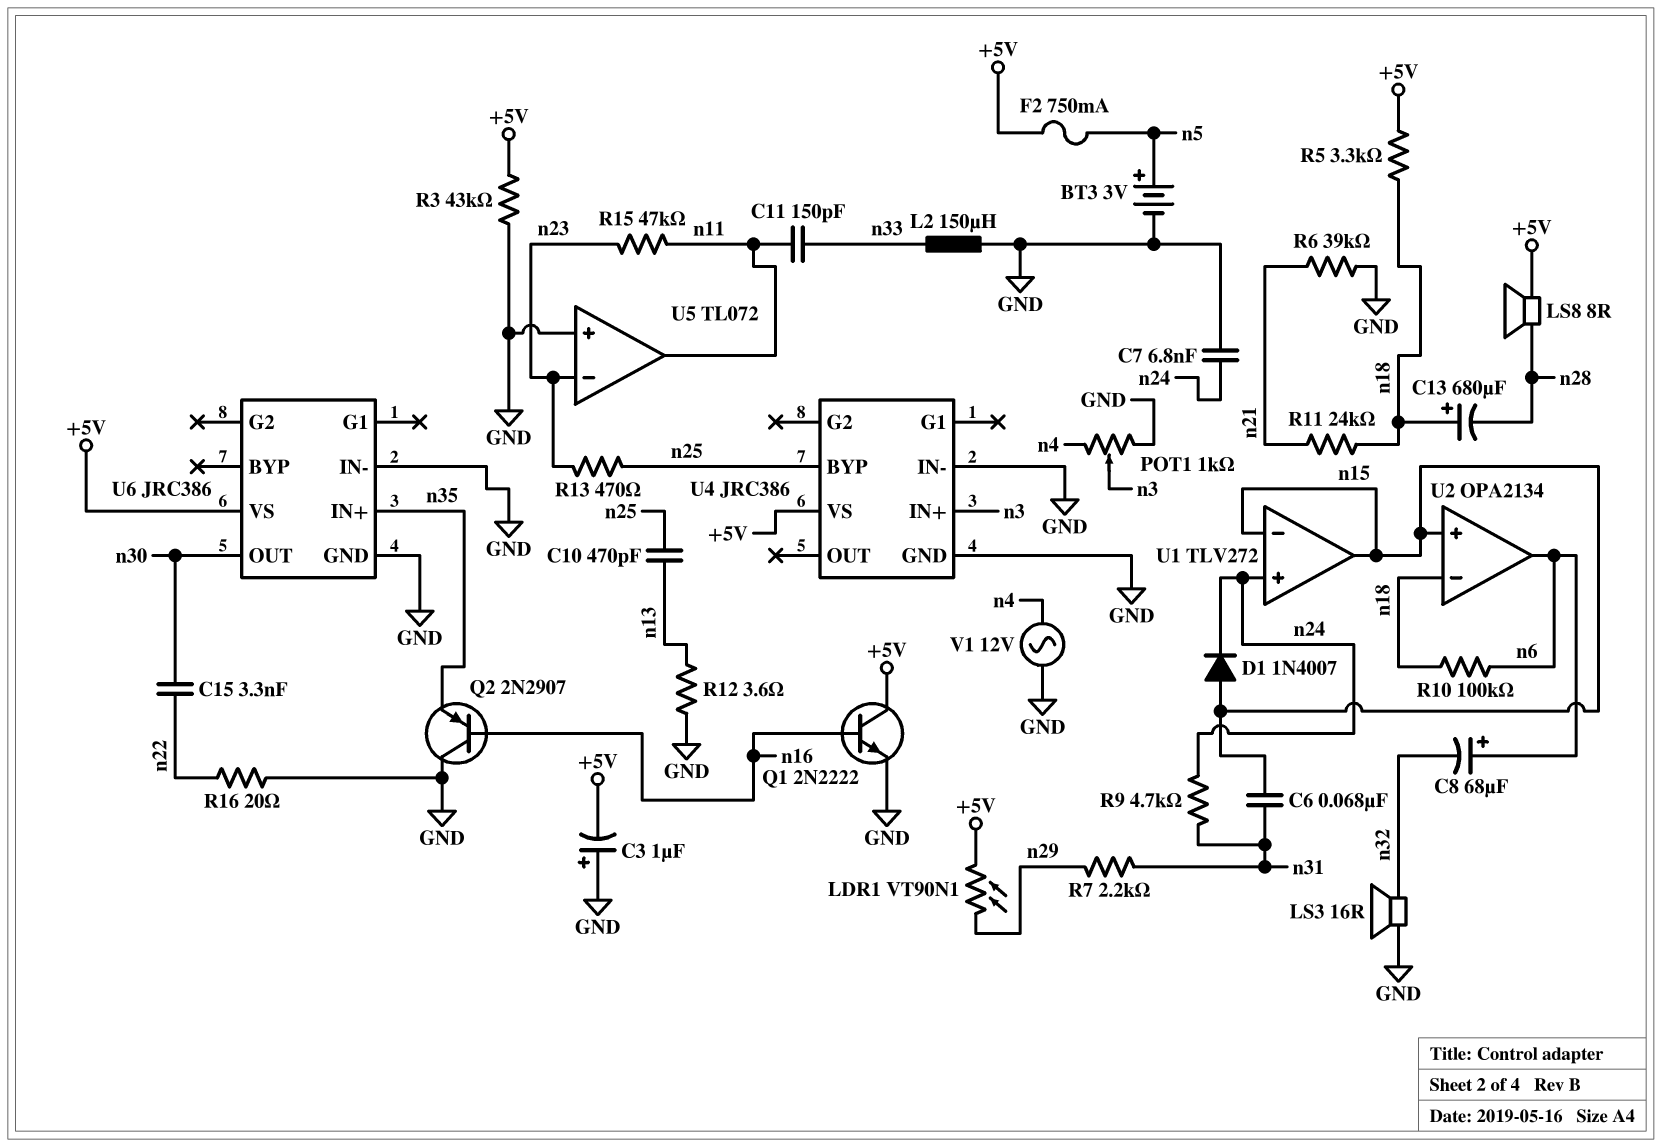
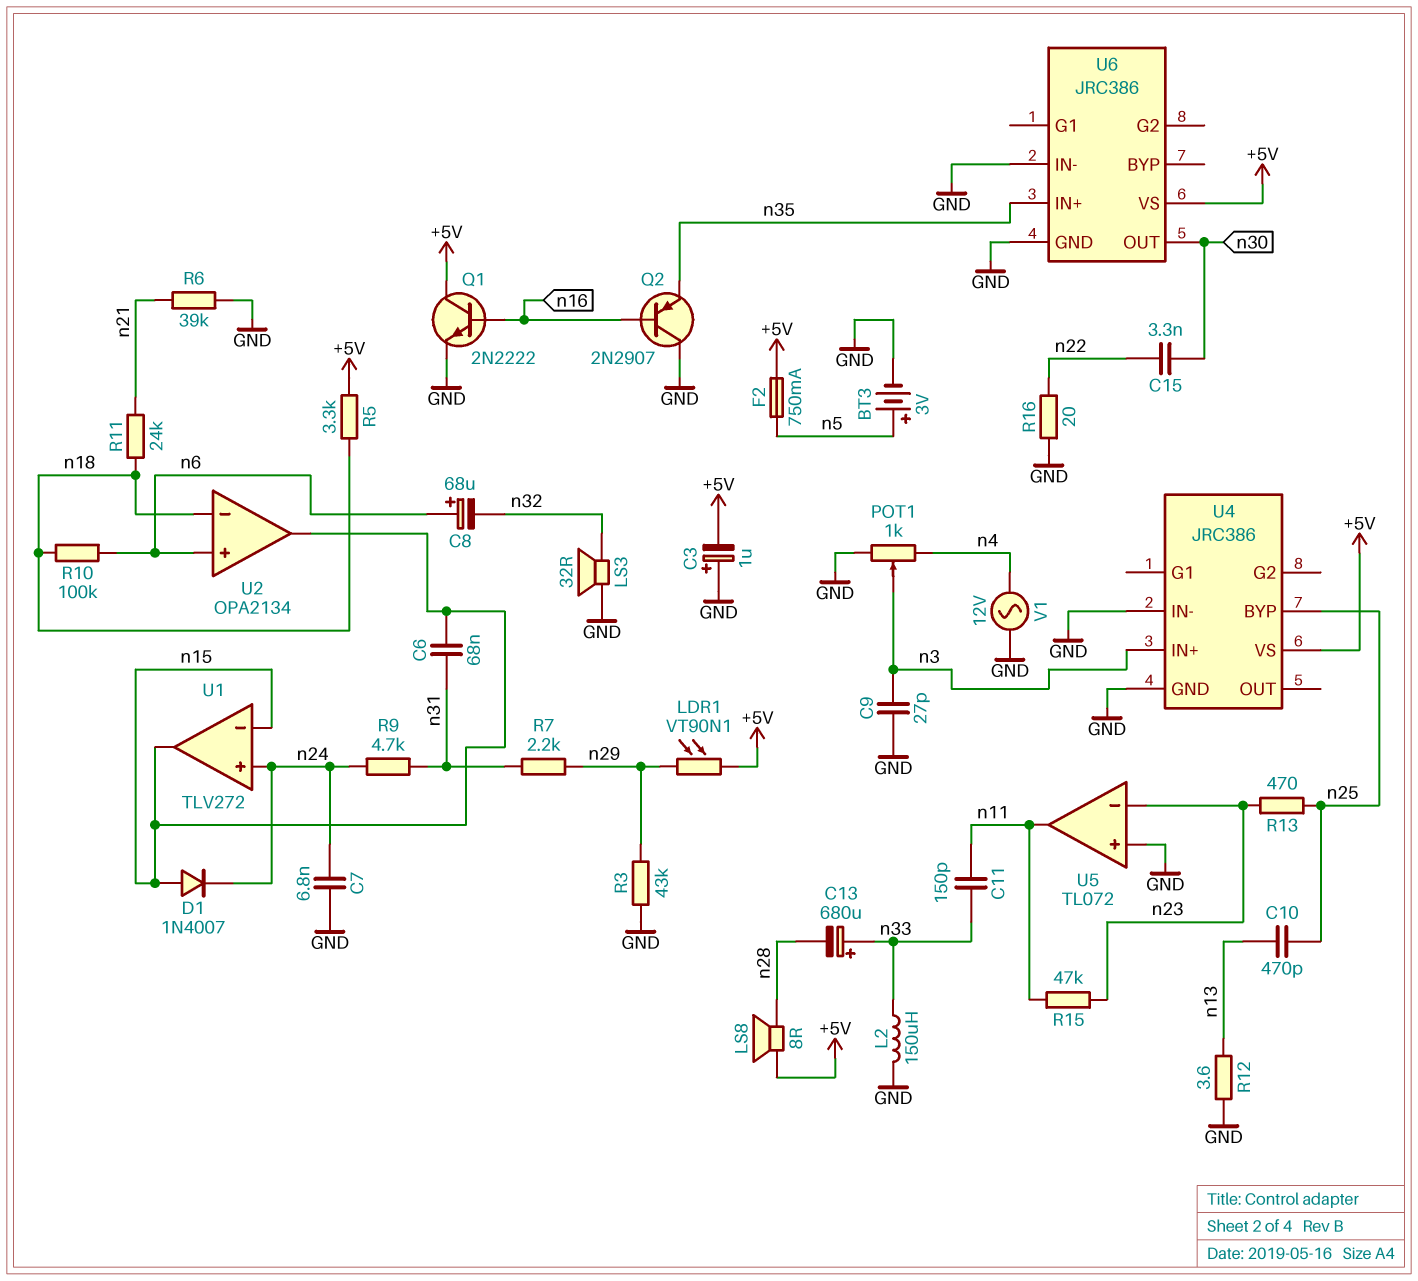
C9: none -> 27pF (GND, n3)
C13: 680uF (plus n18, minus n28) -> 680uF (plus n33, minus n28)
LS3: speaker 16R (GND, n32) -> speaker 32R (GND, n32)
R3: 43k (+5V, GND) -> 43k (GND, n29)
U2 pin in+: n15 -> n6
U2 pin out: n6 -> n15

